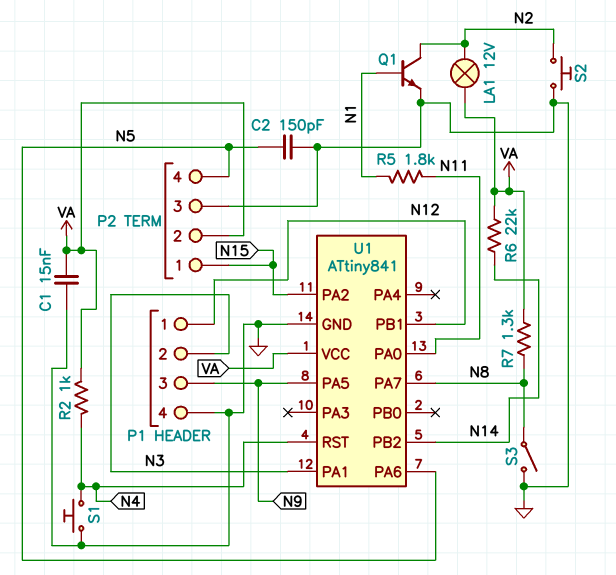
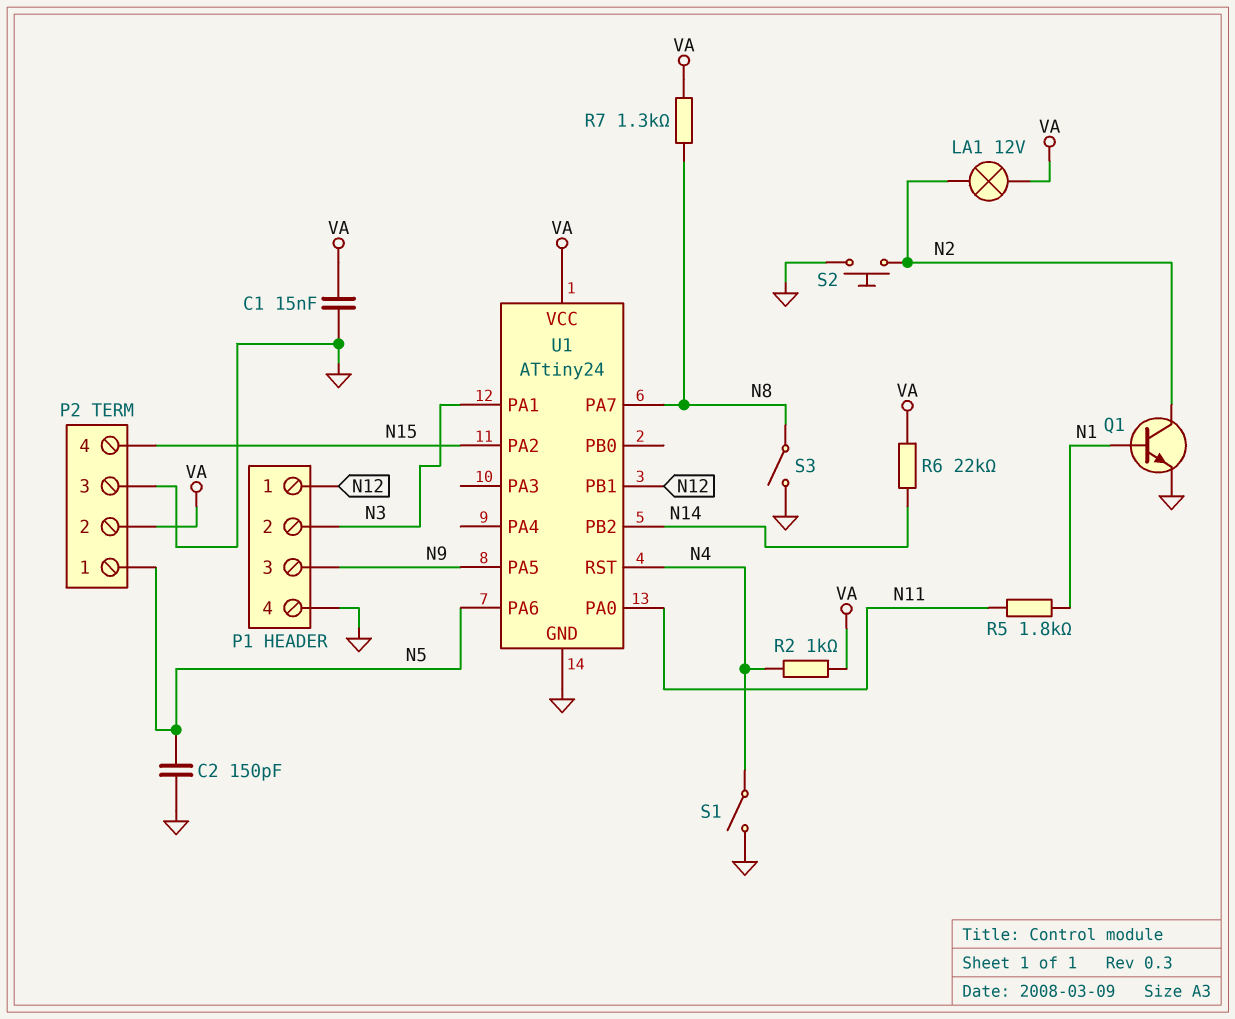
P2 pin 1: N15 -> N5
P2 pin 4: N5 -> N15
S1: button (GND, N4) -> switch (GND, N4)
U1: ATtiny841 -> ATtiny24

